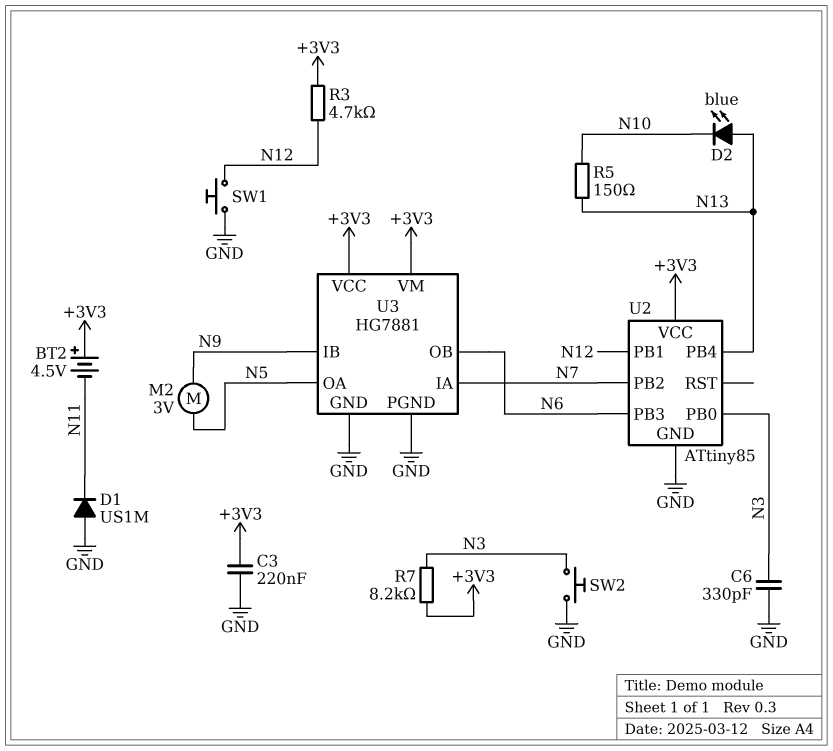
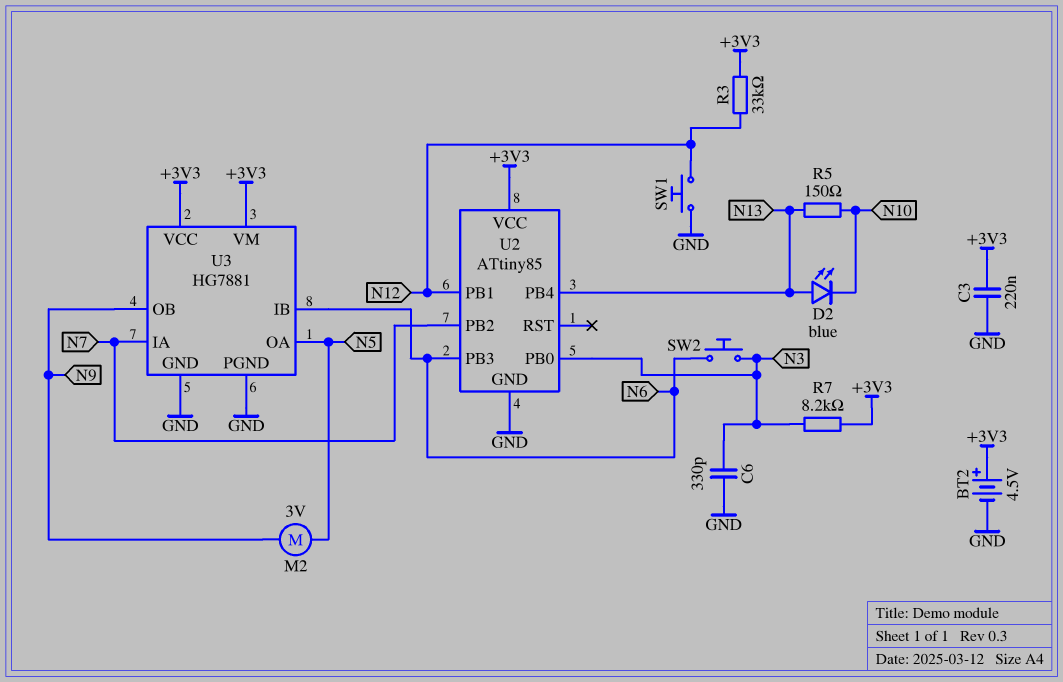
BT2: 4.5V (plus +3V3, minus N11) -> 4.5V (plus +3V3, minus GND)
D1: diode US1M (A GND, K N11) -> none
R3: 4.7k (+3V3, N12) -> 33k (+3V3, N12)
SW2: button (GND, N3) -> button (N3, N6)
U3 pin IB: N9 -> N6
U3 pin OB: N6 -> N9

